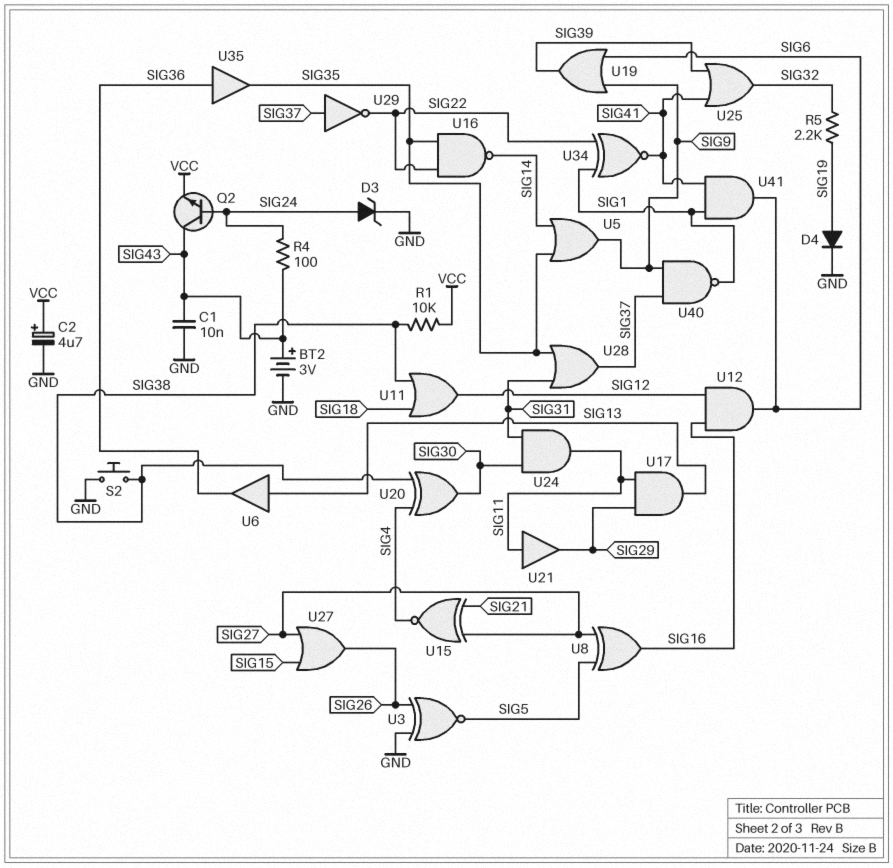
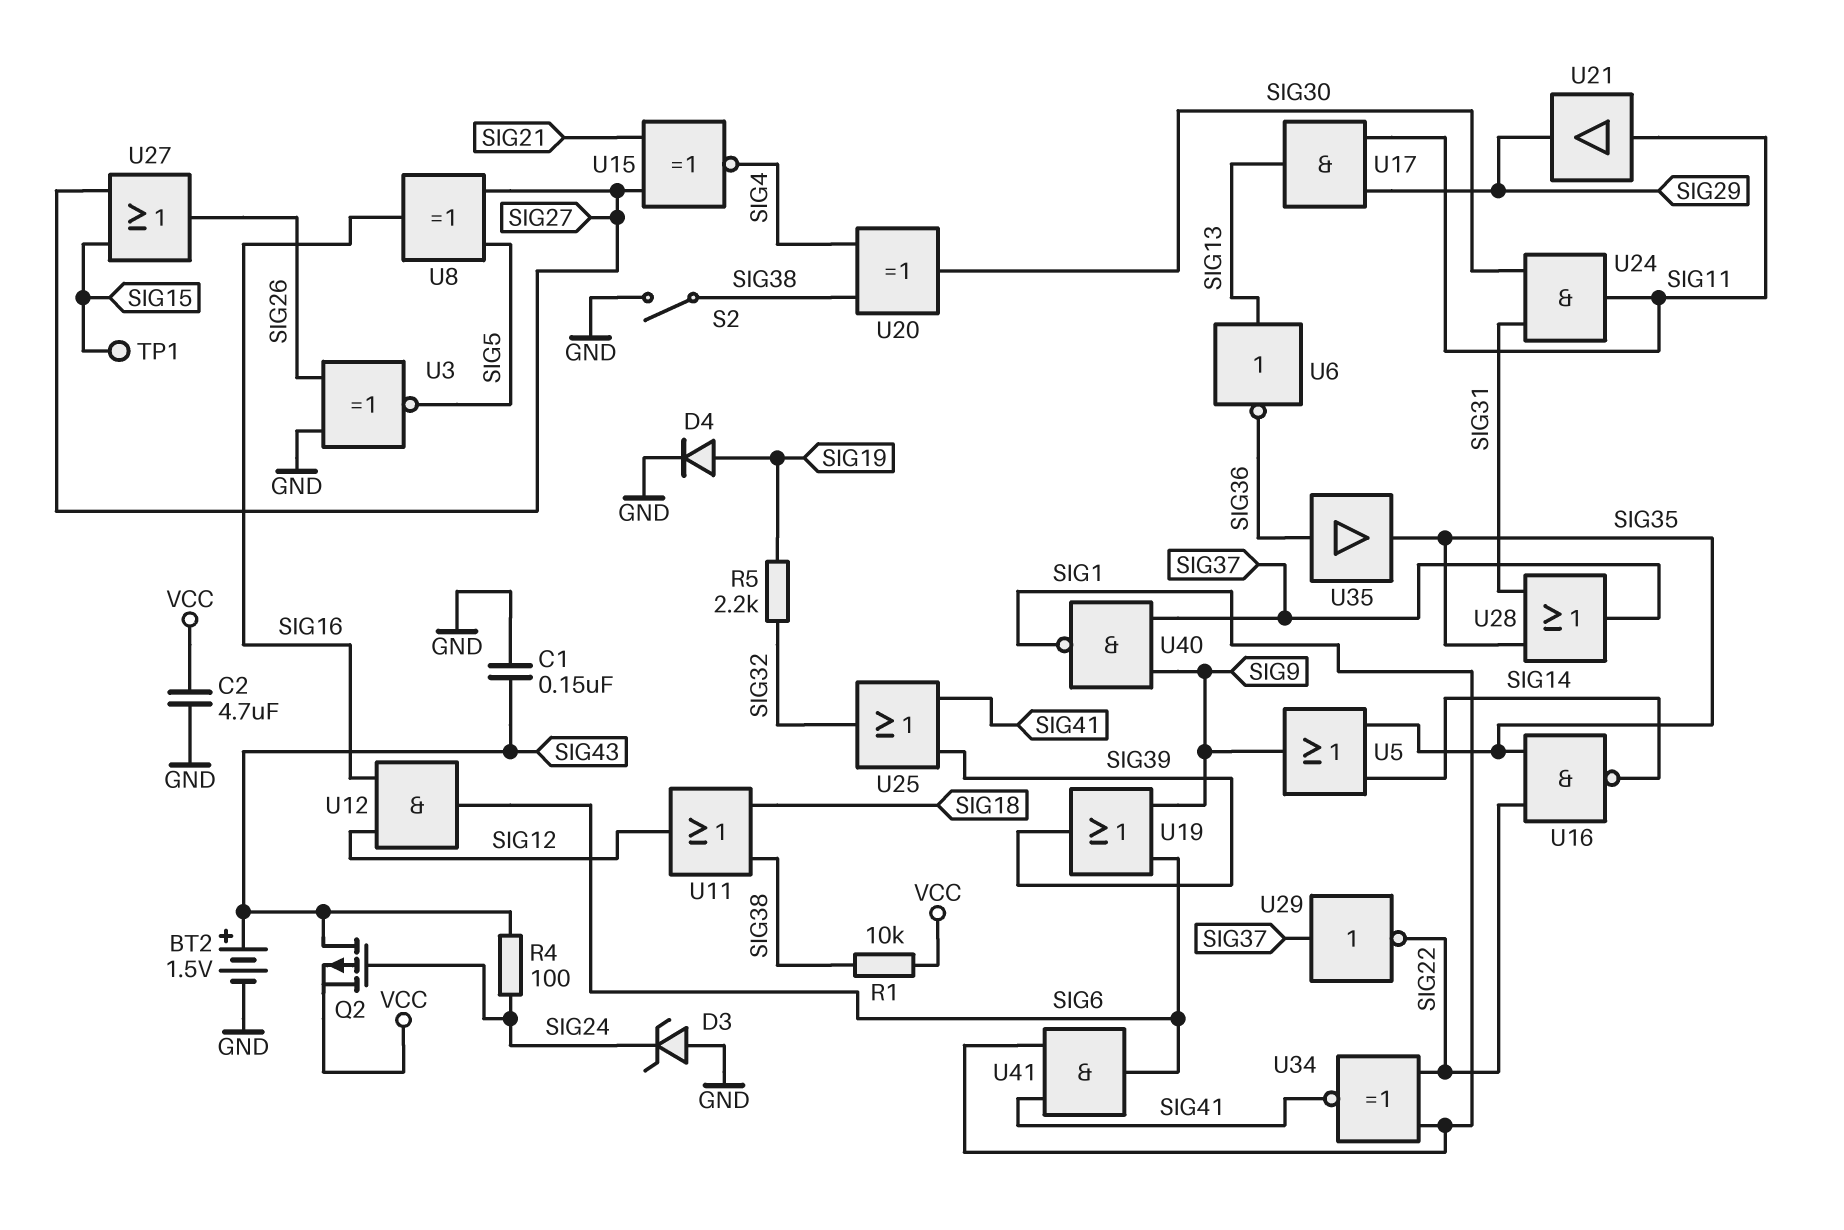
BT2: 3V (plus SIG43, minus GND) -> 1.5V (plus SIG43, minus GND)
C1: 10nF (GND, SIG43) -> 150nF (GND, SIG43)
C2: 4.7uF (plus VCC, minus GND) -> 4.7uF (GND, VCC)
D3: zener (A SIG24, K GND) -> zener (A GND, K SIG24)
Q2: NPN (B SIG24, C SIG43, E VCC) -> PMOS (G SIG24, D SIG43, S VCC)
S2: button (GND, SIG38) -> switch (GND, SIG38)
TP1: none -> test point (SIG15)
U6: buffer (in SIG13, out SIG36) -> NOT (in SIG13, out SIG36)

